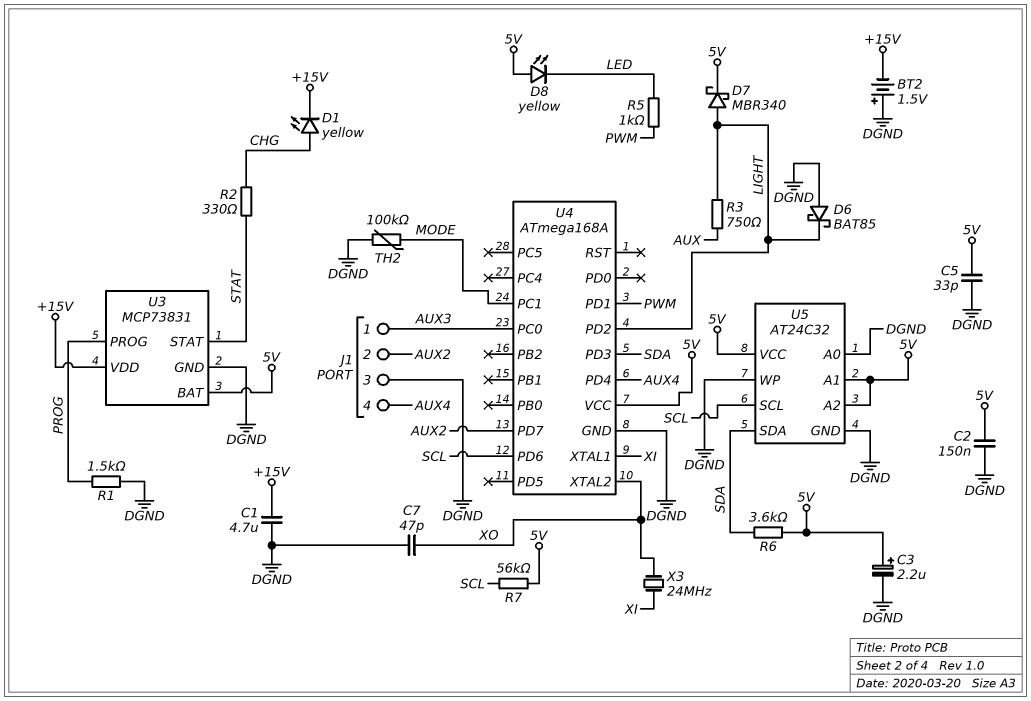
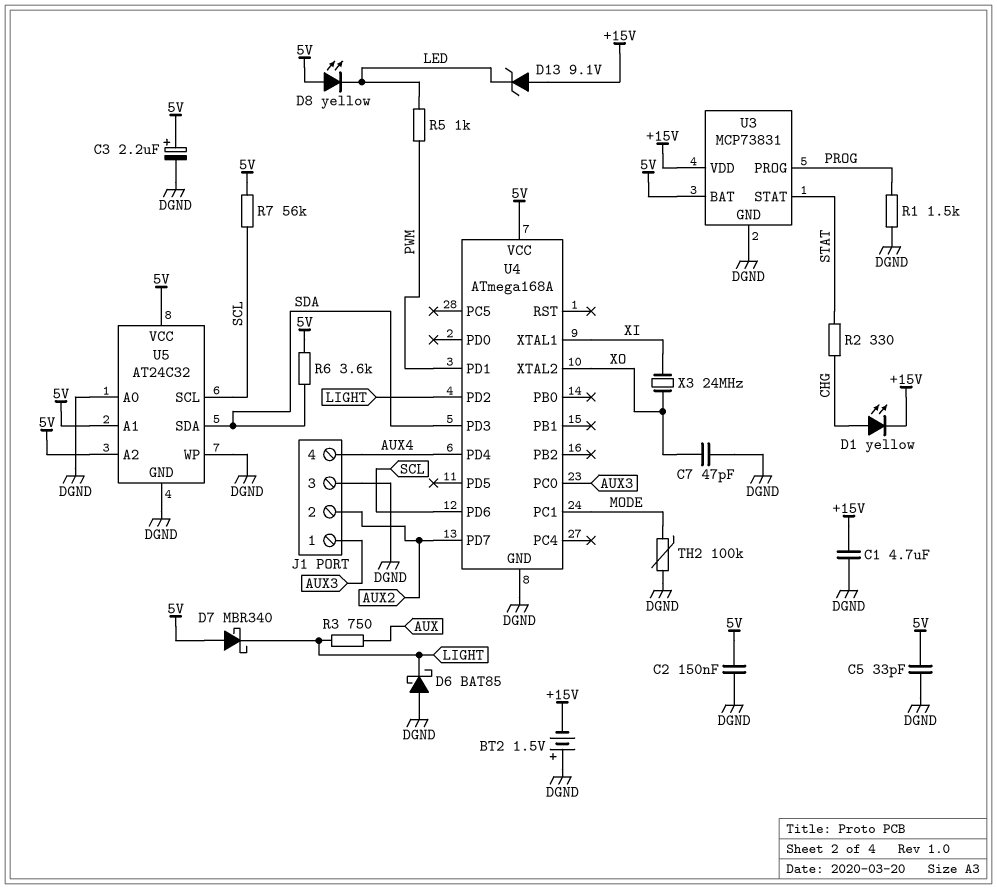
D7: schottky MBR340 (A LIGHT, K 5V) -> schottky MBR340 (A 5V, K LIGHT)
D13: none -> zener 9.1V (A +15V, K LED)

